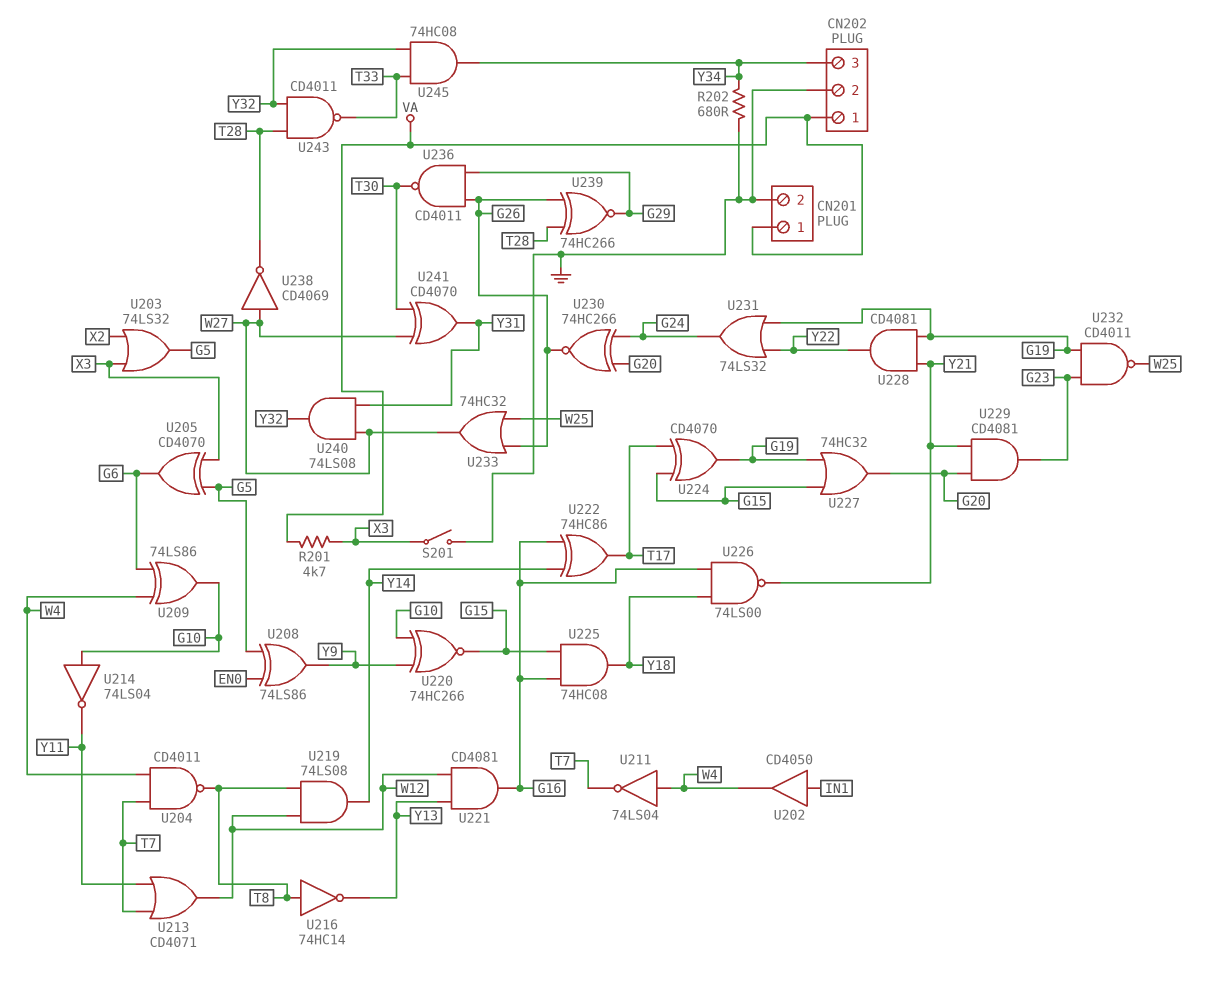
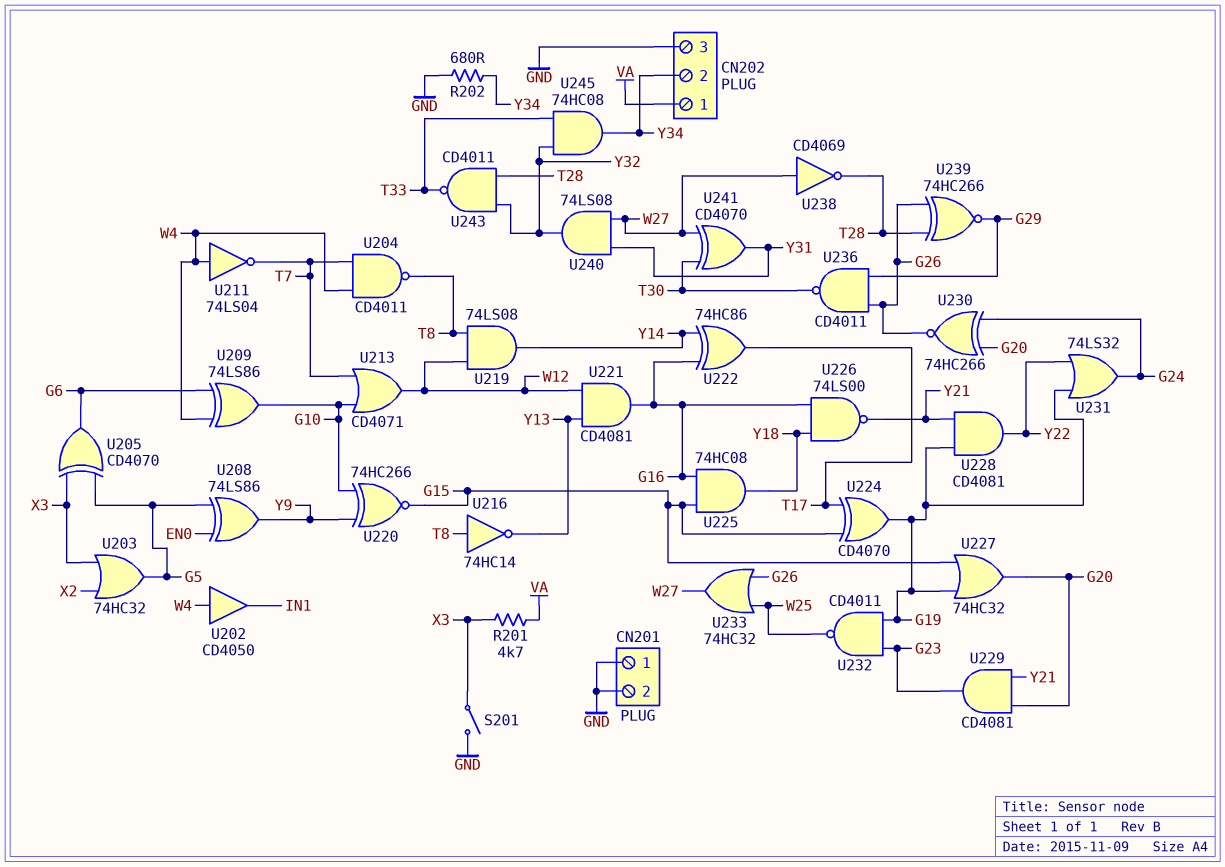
CN201 pin 1: VA -> GND
CN202 pin 2: GND -> Y34
CN202 pin 3: Y34 -> GND
U202: buffer CD4050 (in IN1, out W4) -> buffer CD4050 (in W4, out IN1)
U203: OR 74LS32 (in X2, in X3, out G5) -> OR 74HC32 (in X2, in X3, out G5)
U213: OR CD4071 (in T7, in Y11, out W12) -> OR CD4071 (in G10, in T7, out W12)
U214: NOT 74LS04 (in G10, out Y11) -> none

